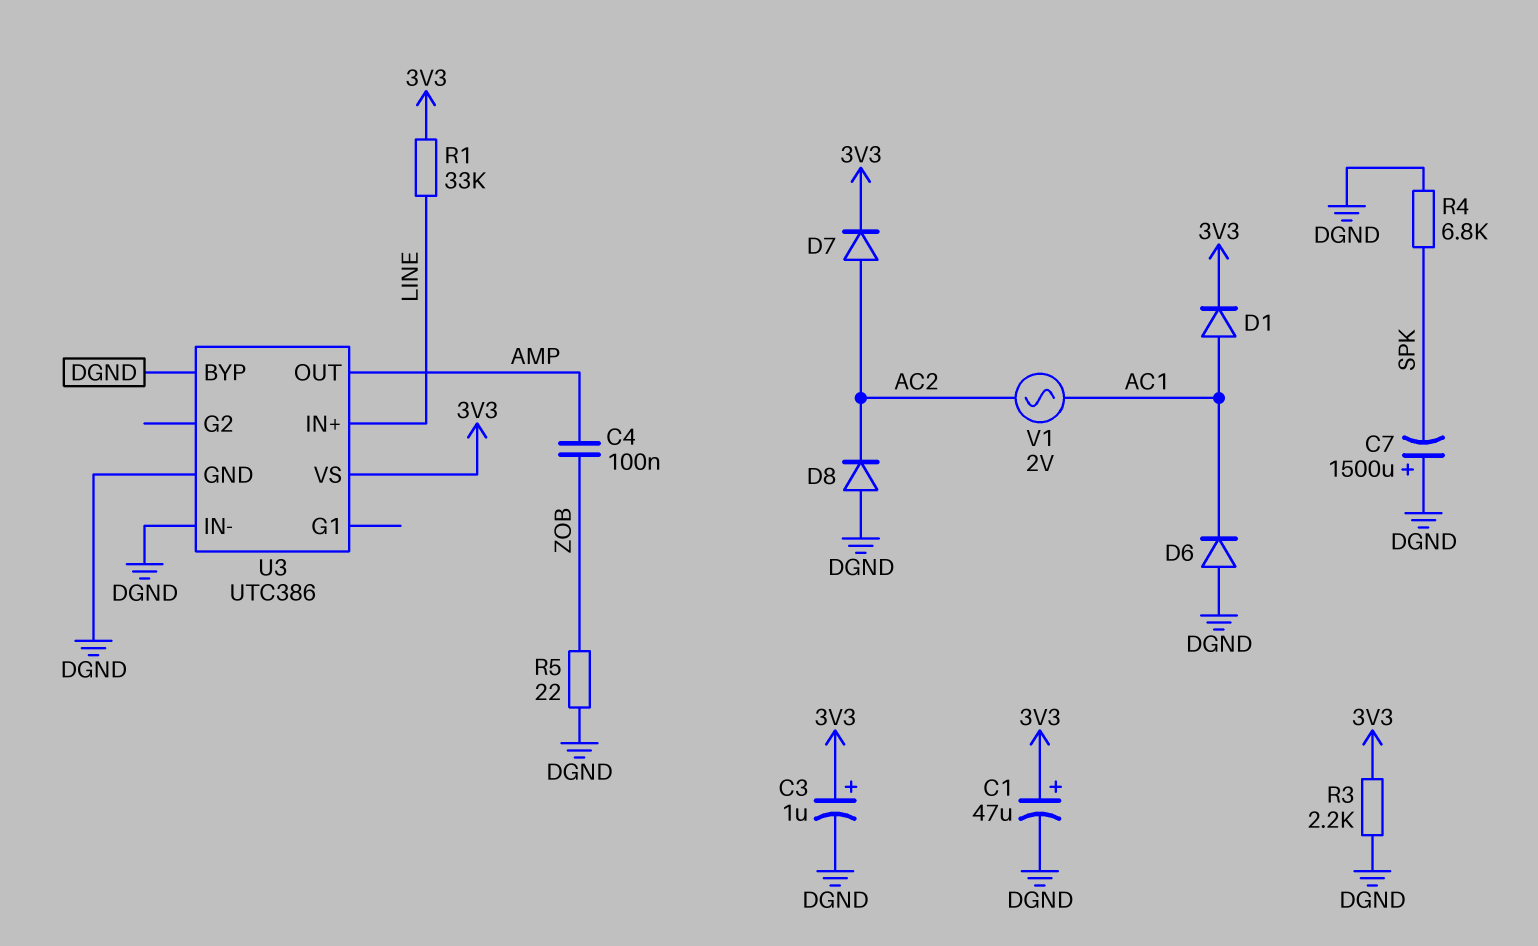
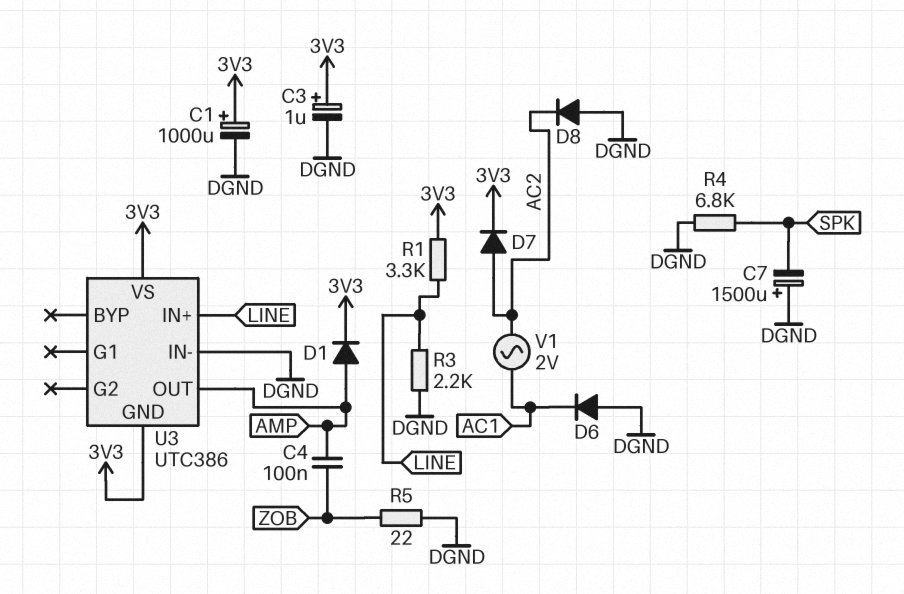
C1: 47uF (plus 3V3, minus DGND) -> 1000uF (plus 3V3, minus DGND)
D1: diode (A AC1, K 3V3) -> diode (A AMP, K 3V3)
R1: 33k (3V3, LINE) -> 3.3k (3V3, LINE)
R3: 2.2k (3V3, DGND) -> 2.2k (DGND, LINE)
U3 pin BYP: DGND -> none
U3 pin GND: DGND -> 3V3

